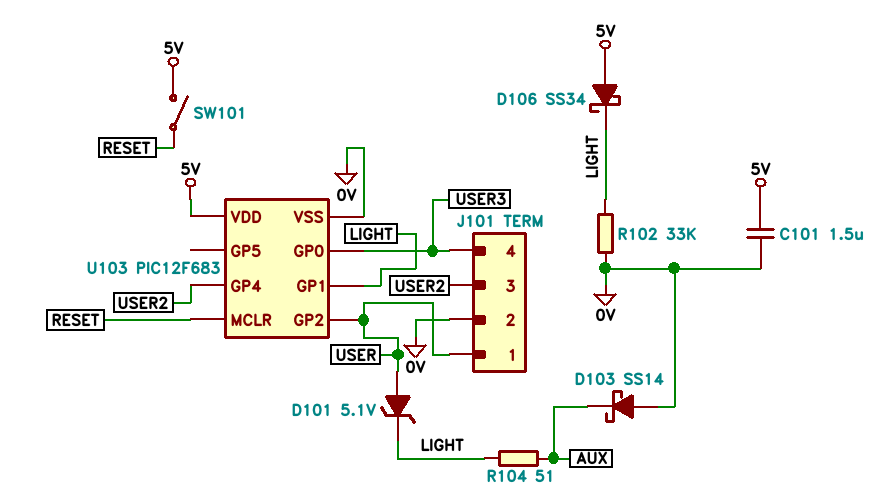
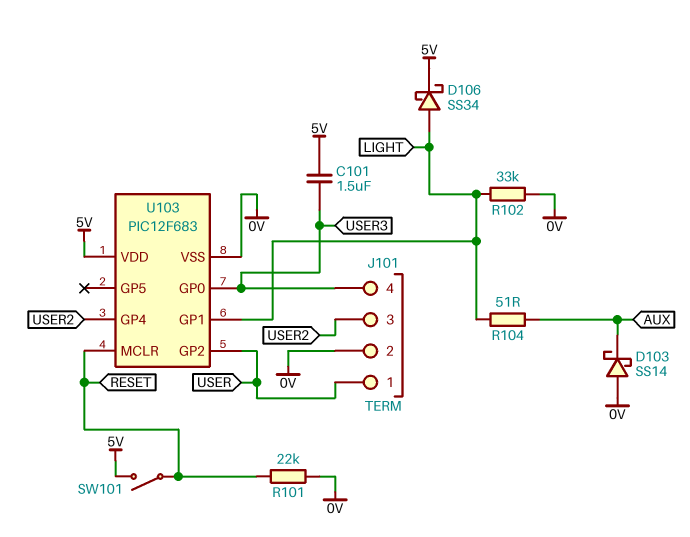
C101: 1.5uF (0V, 5V) -> 1.5uF (5V, USER3)
D101: zener 5.1V (A USER, K LIGHT) -> none
D106: schottky SS34 (A 5V, K LIGHT) -> schottky SS34 (A LIGHT, K 5V)
R101: none -> 22k (0V, RESET)

